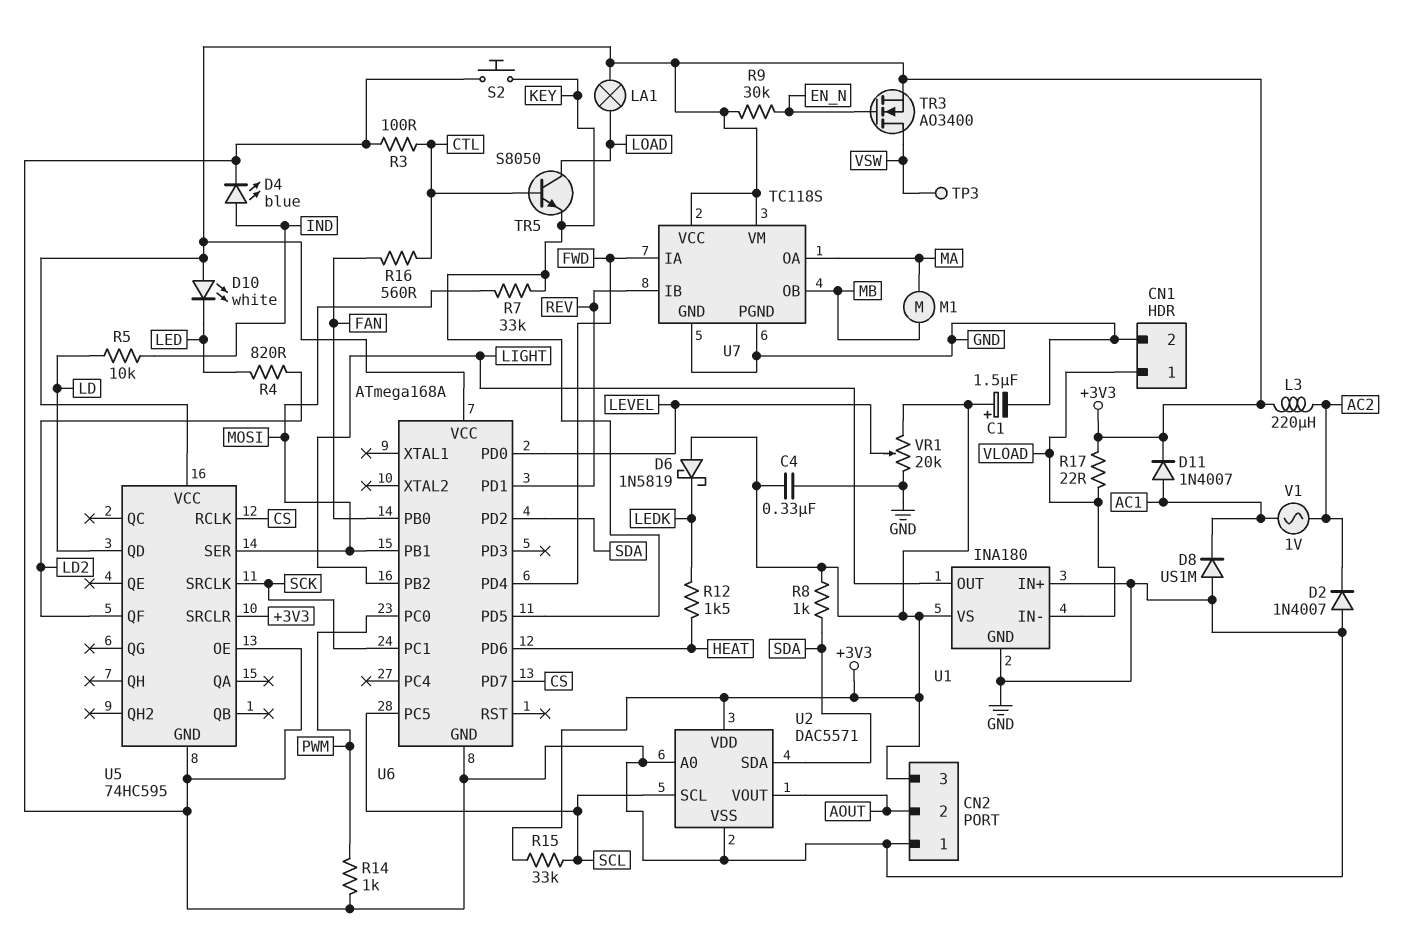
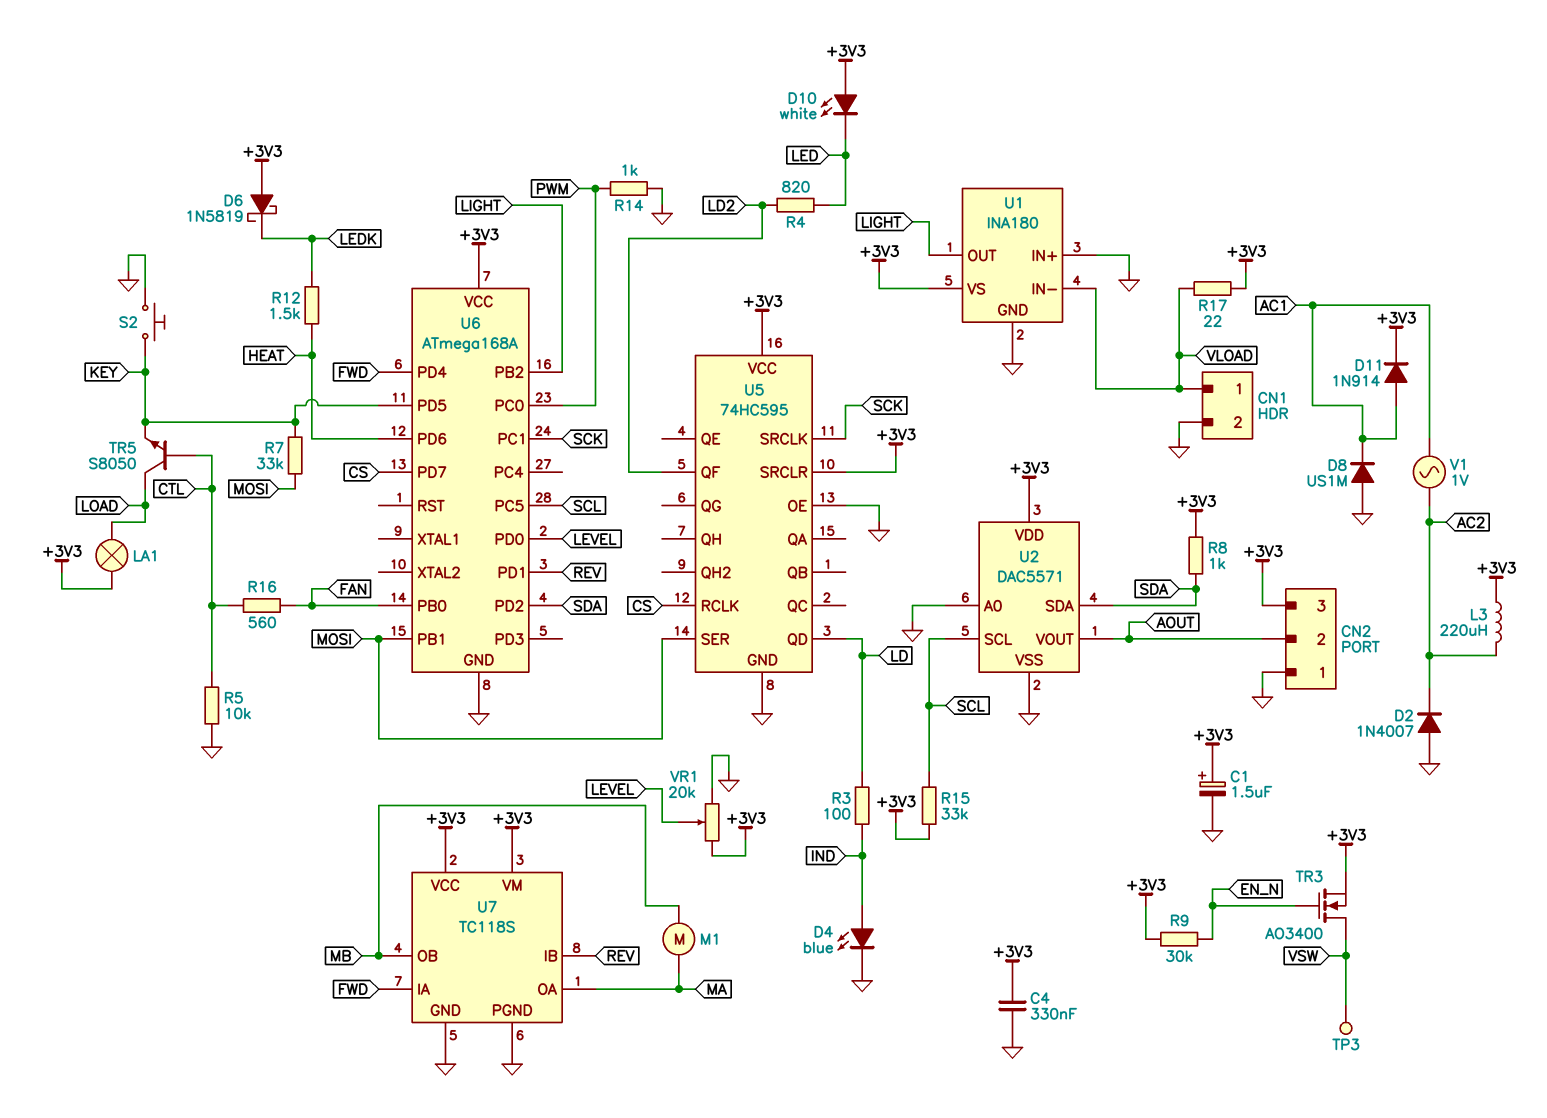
D11: diode 1N4007 (A AC1, K +3V3) -> diode 1N914 (A AC1, K +3V3)
R3: 100 (CTL, GND) -> 100 (IND, LD)
R5: 10k (IND, LD) -> 10k (CTL, GND)

